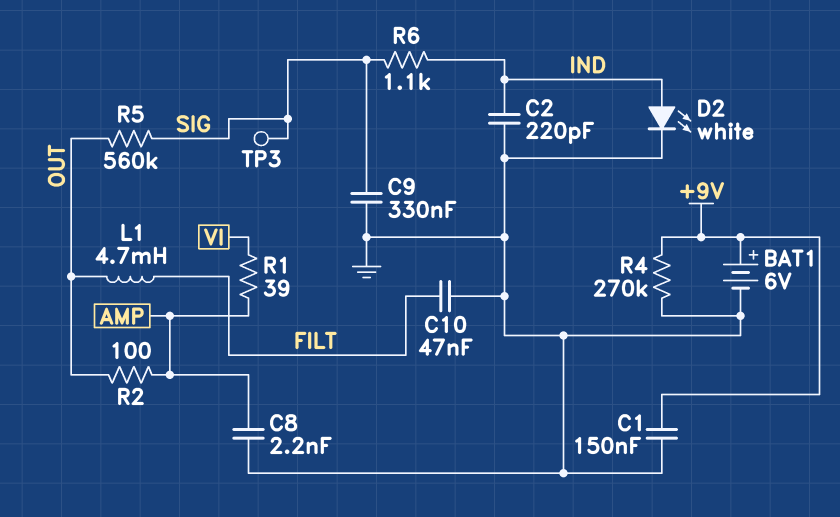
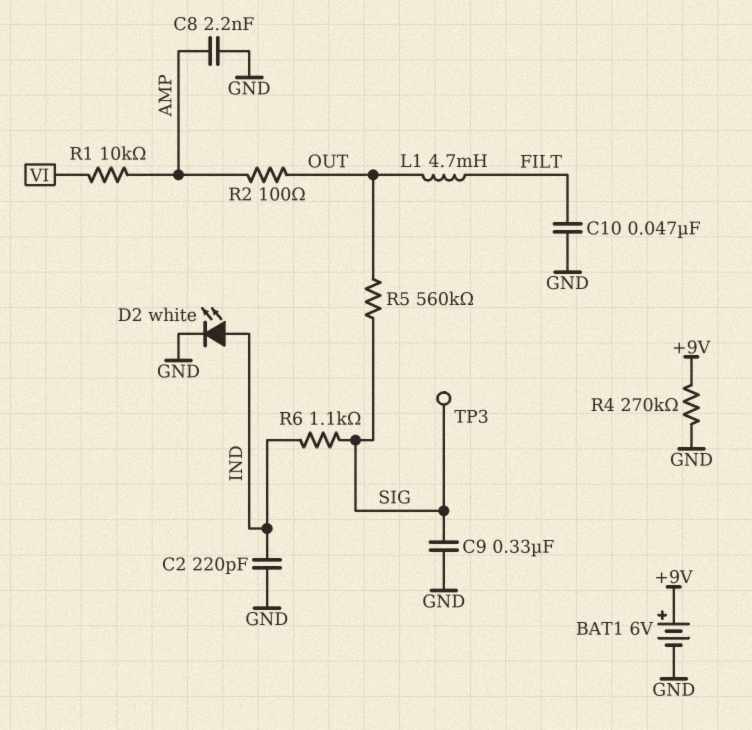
C1: 150nF (+9V, GND) -> none
R1: 39 (AMP, VI) -> 10k (AMP, VI)

